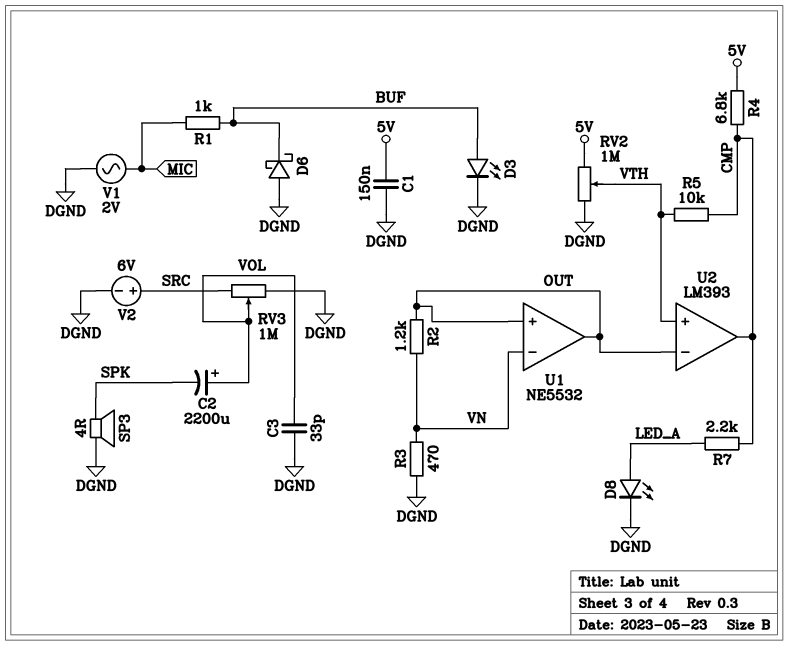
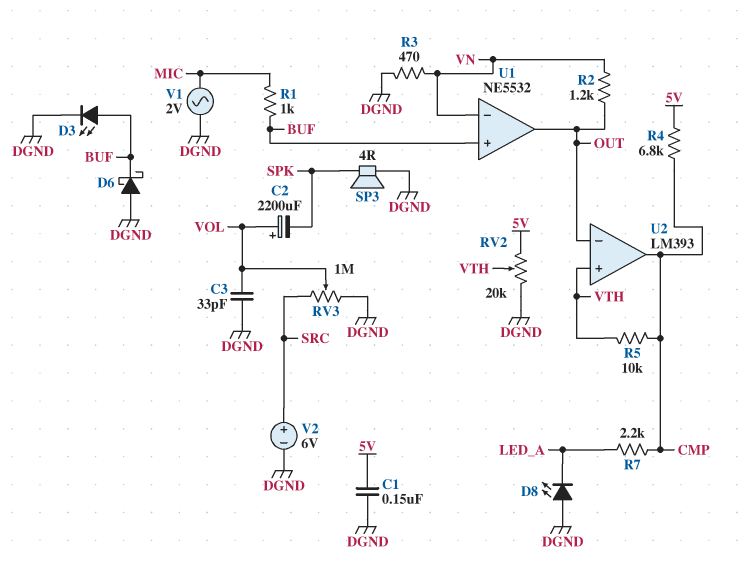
D8: LED (A LED_A, K DGND) -> LED (A DGND, K LED_A)
RV2: 1M (5V, DGND, wiper VTH) -> 20k (5V, DGND, wiper VTH)
U1 pin in+: OUT -> BUF

